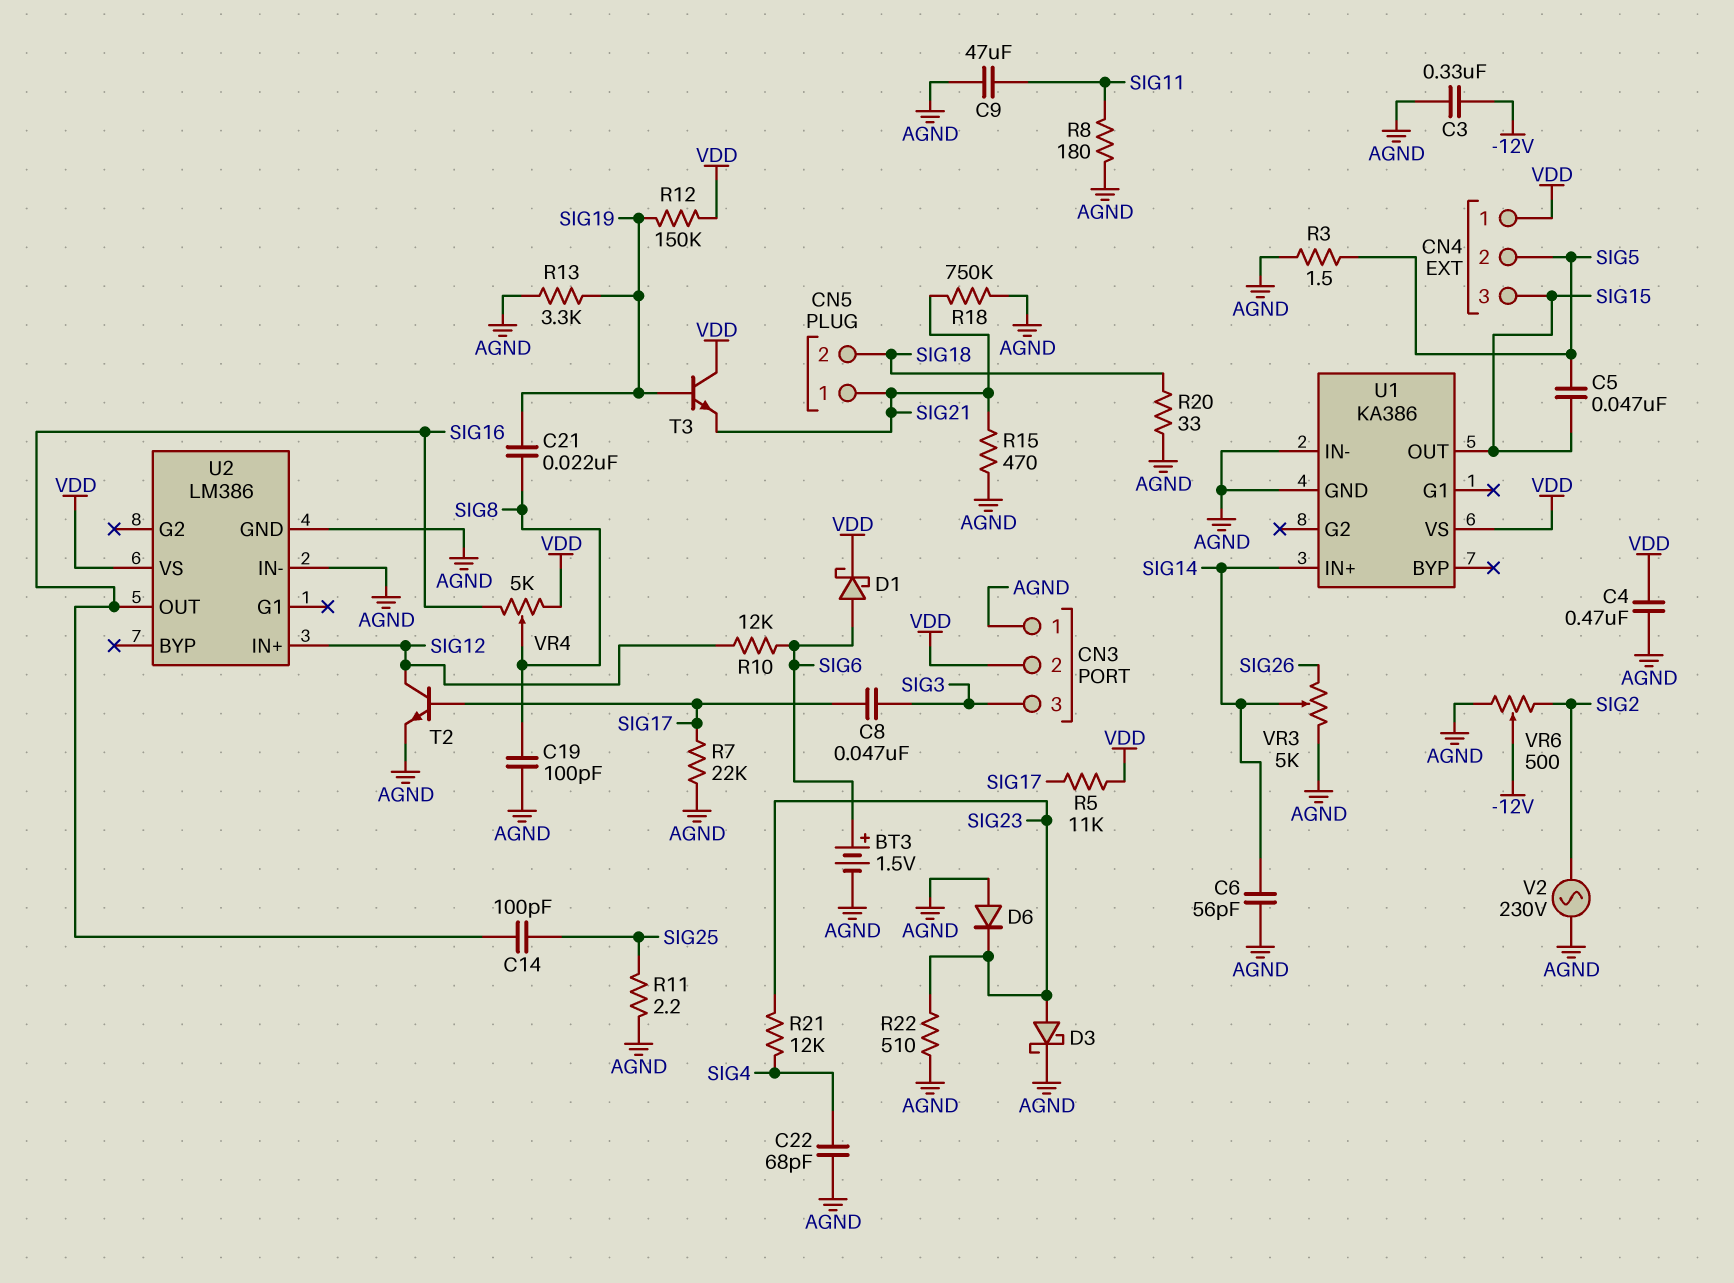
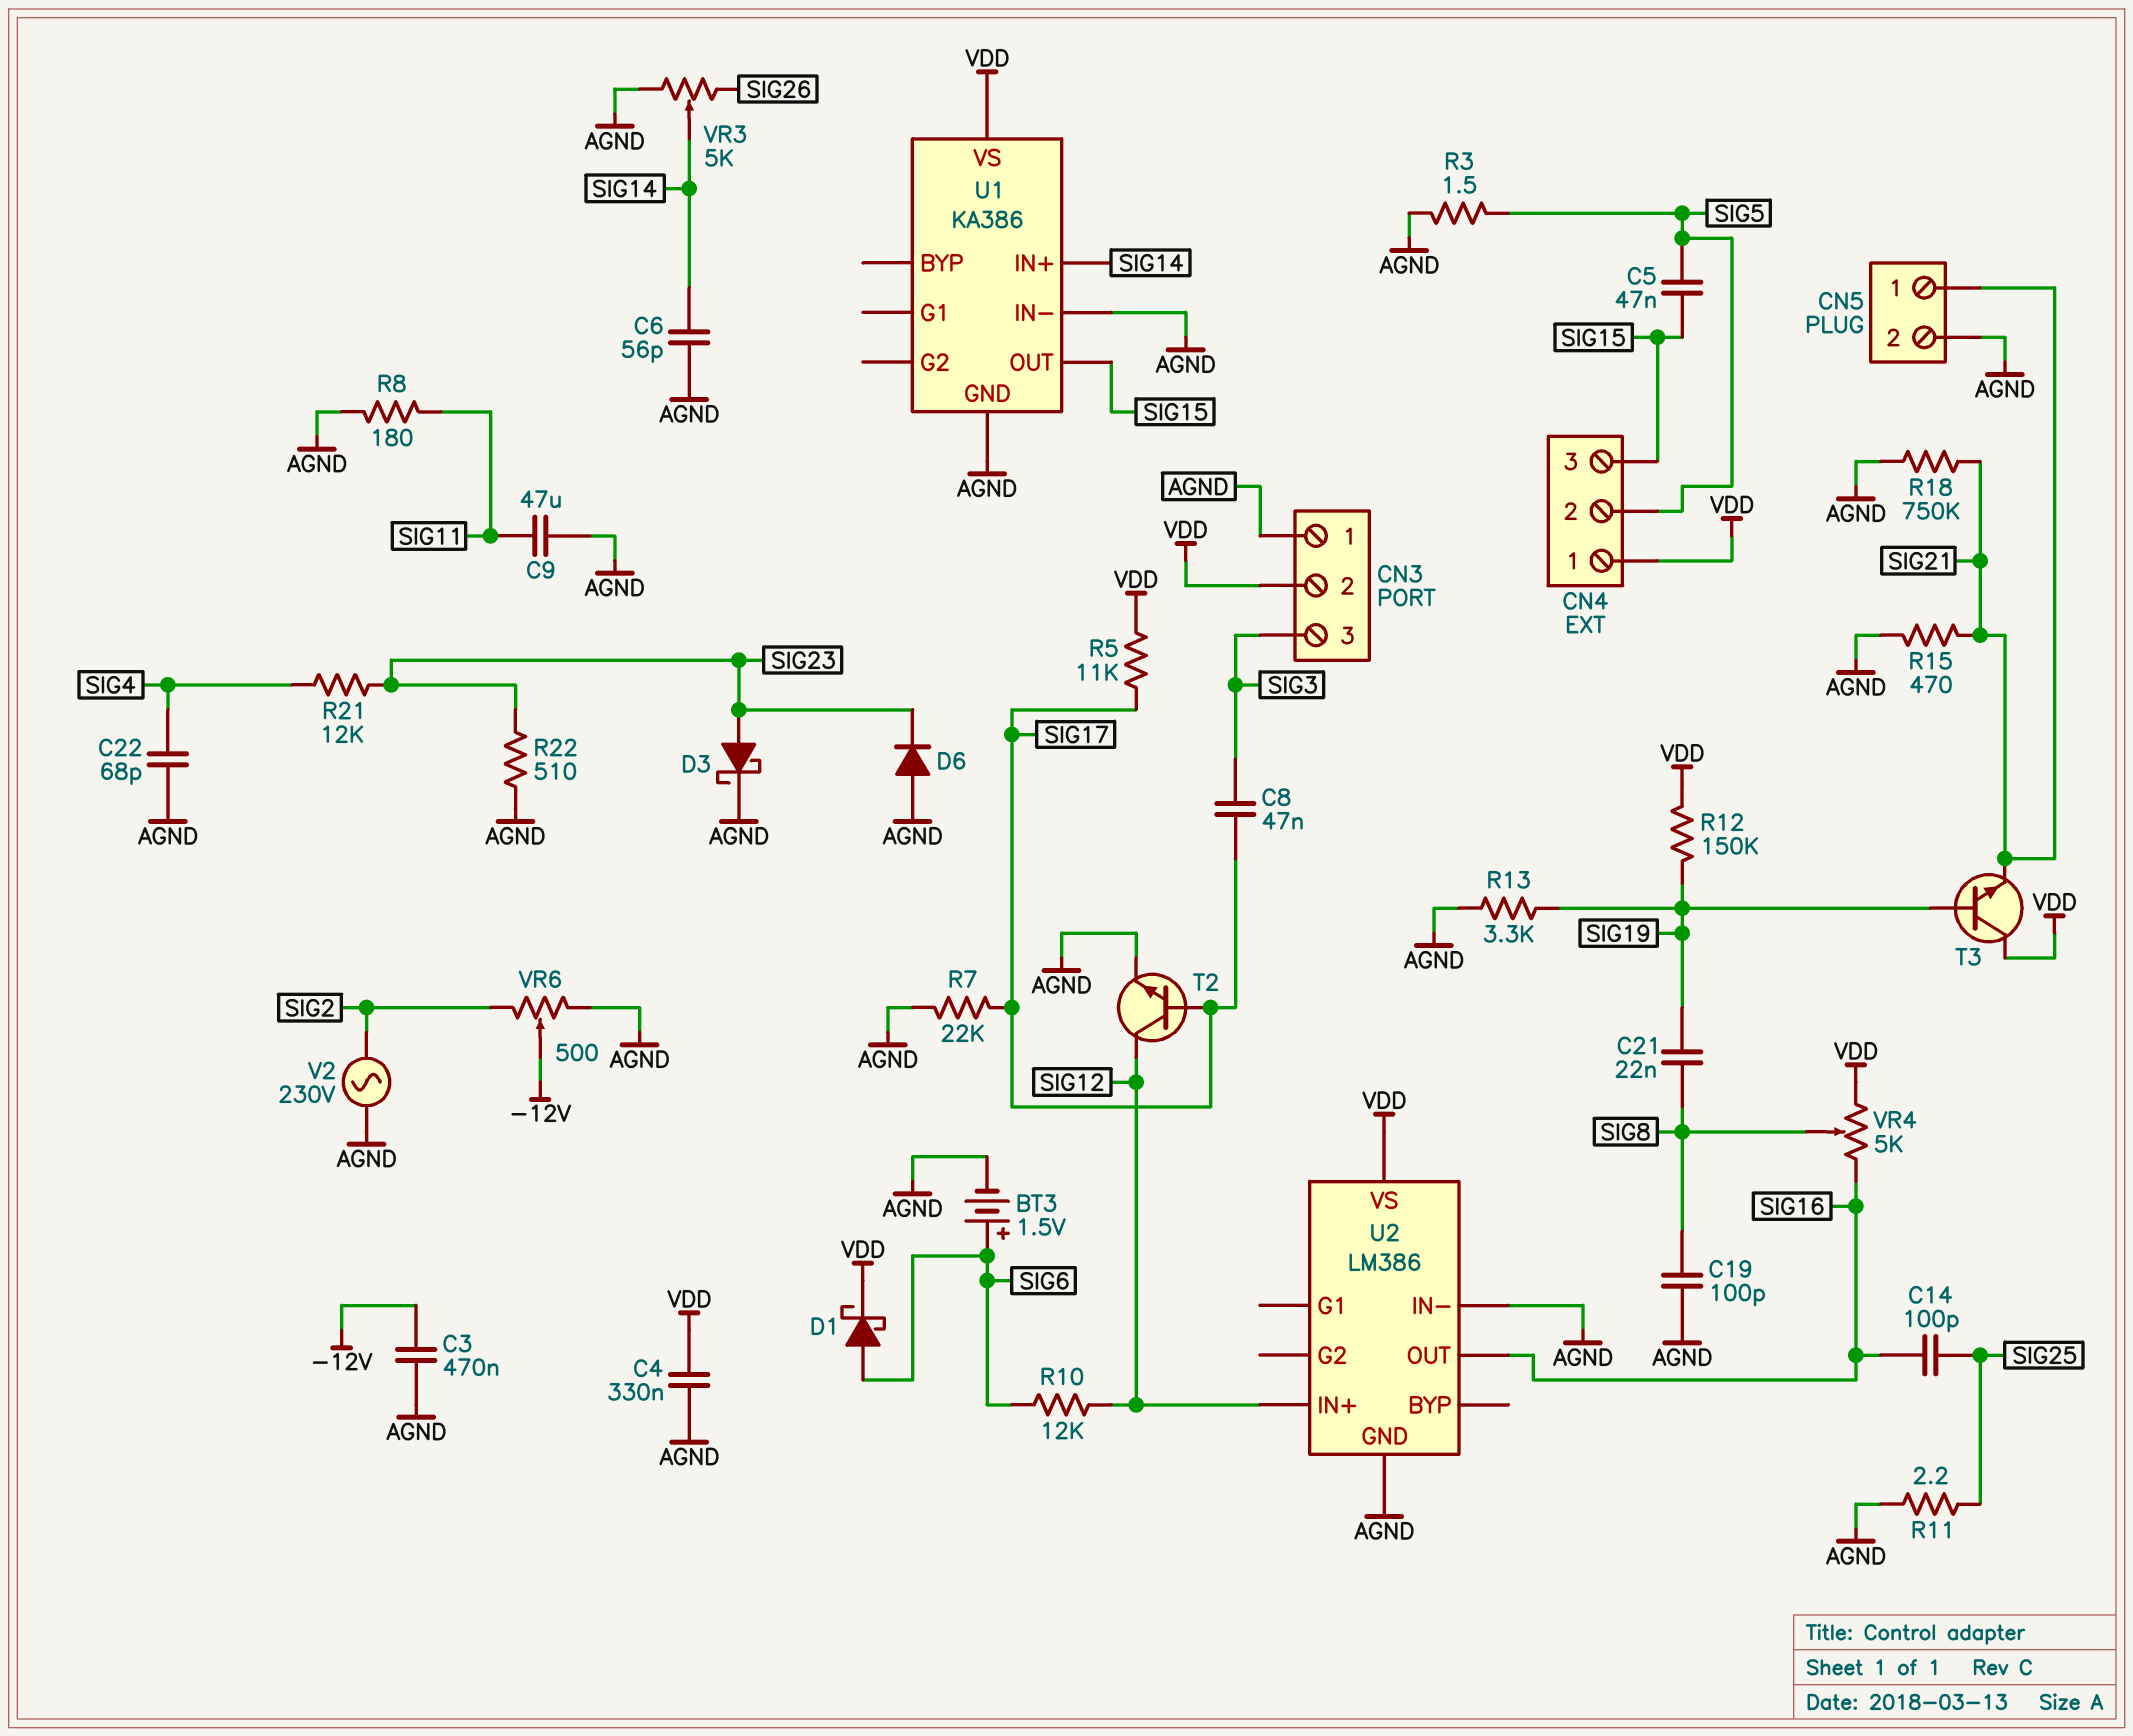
C3: 330nF (-12V, AGND) -> 470nF (-12V, AGND)
C4: 470nF (AGND, VDD) -> 330nF (AGND, VDD)
CN5 pin 2: SIG18 -> AGND
R20: 33 (AGND, SIG18) -> none

